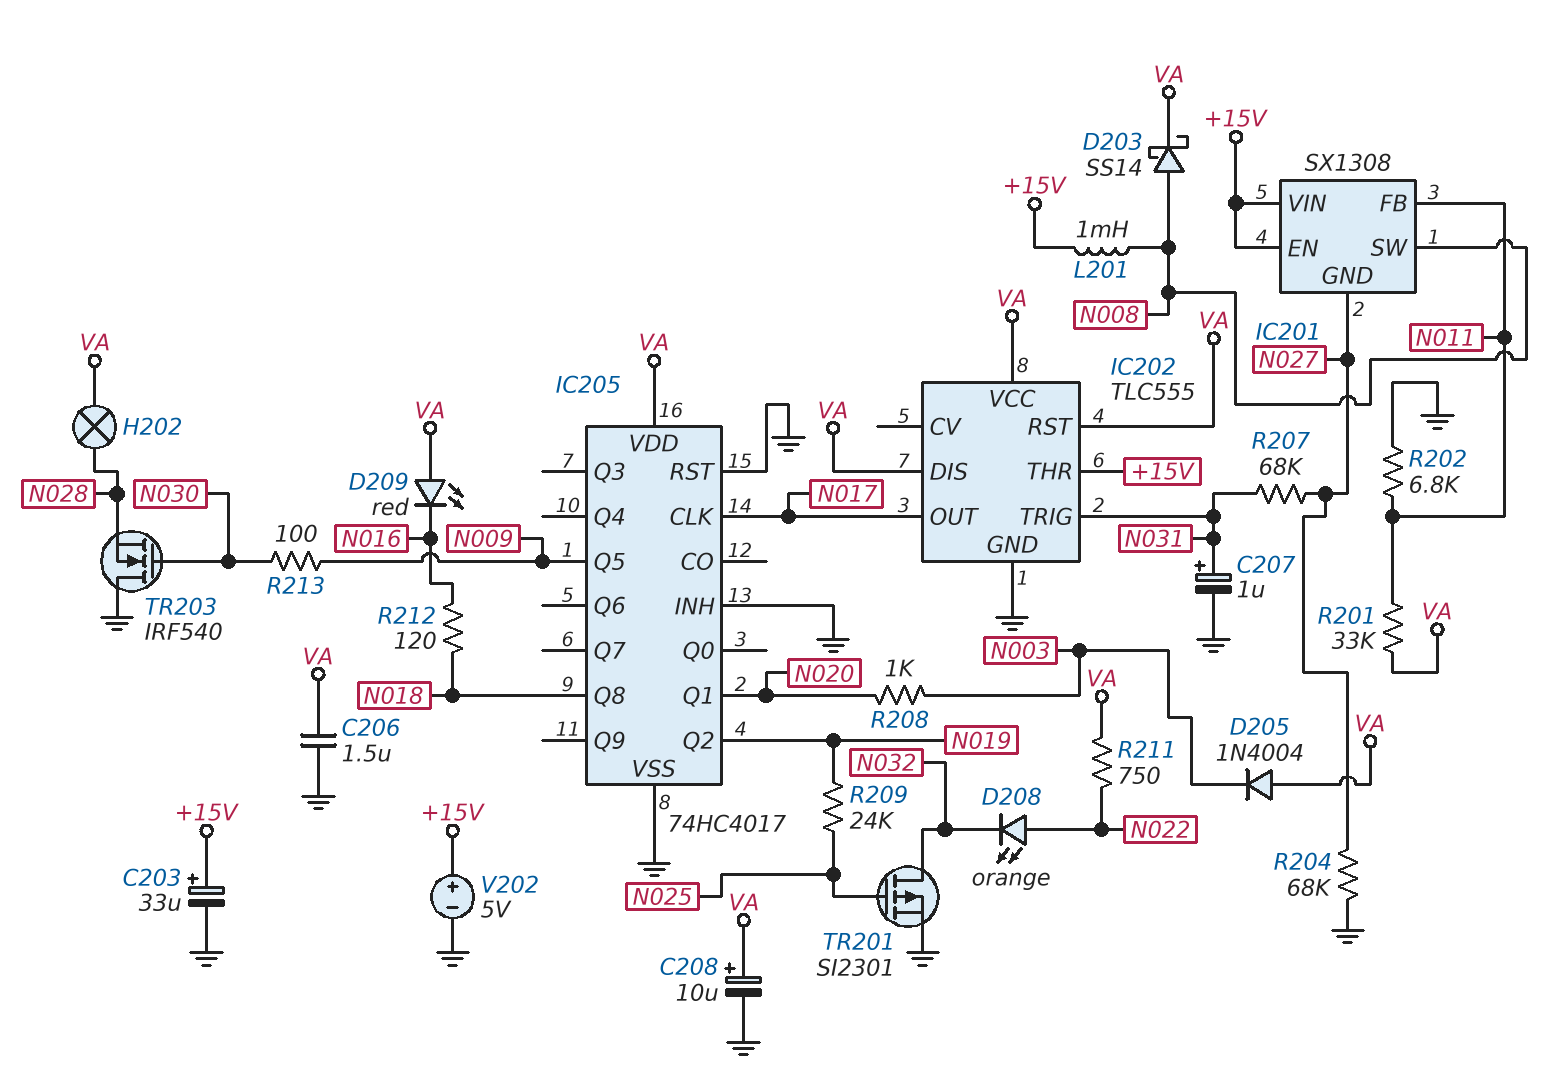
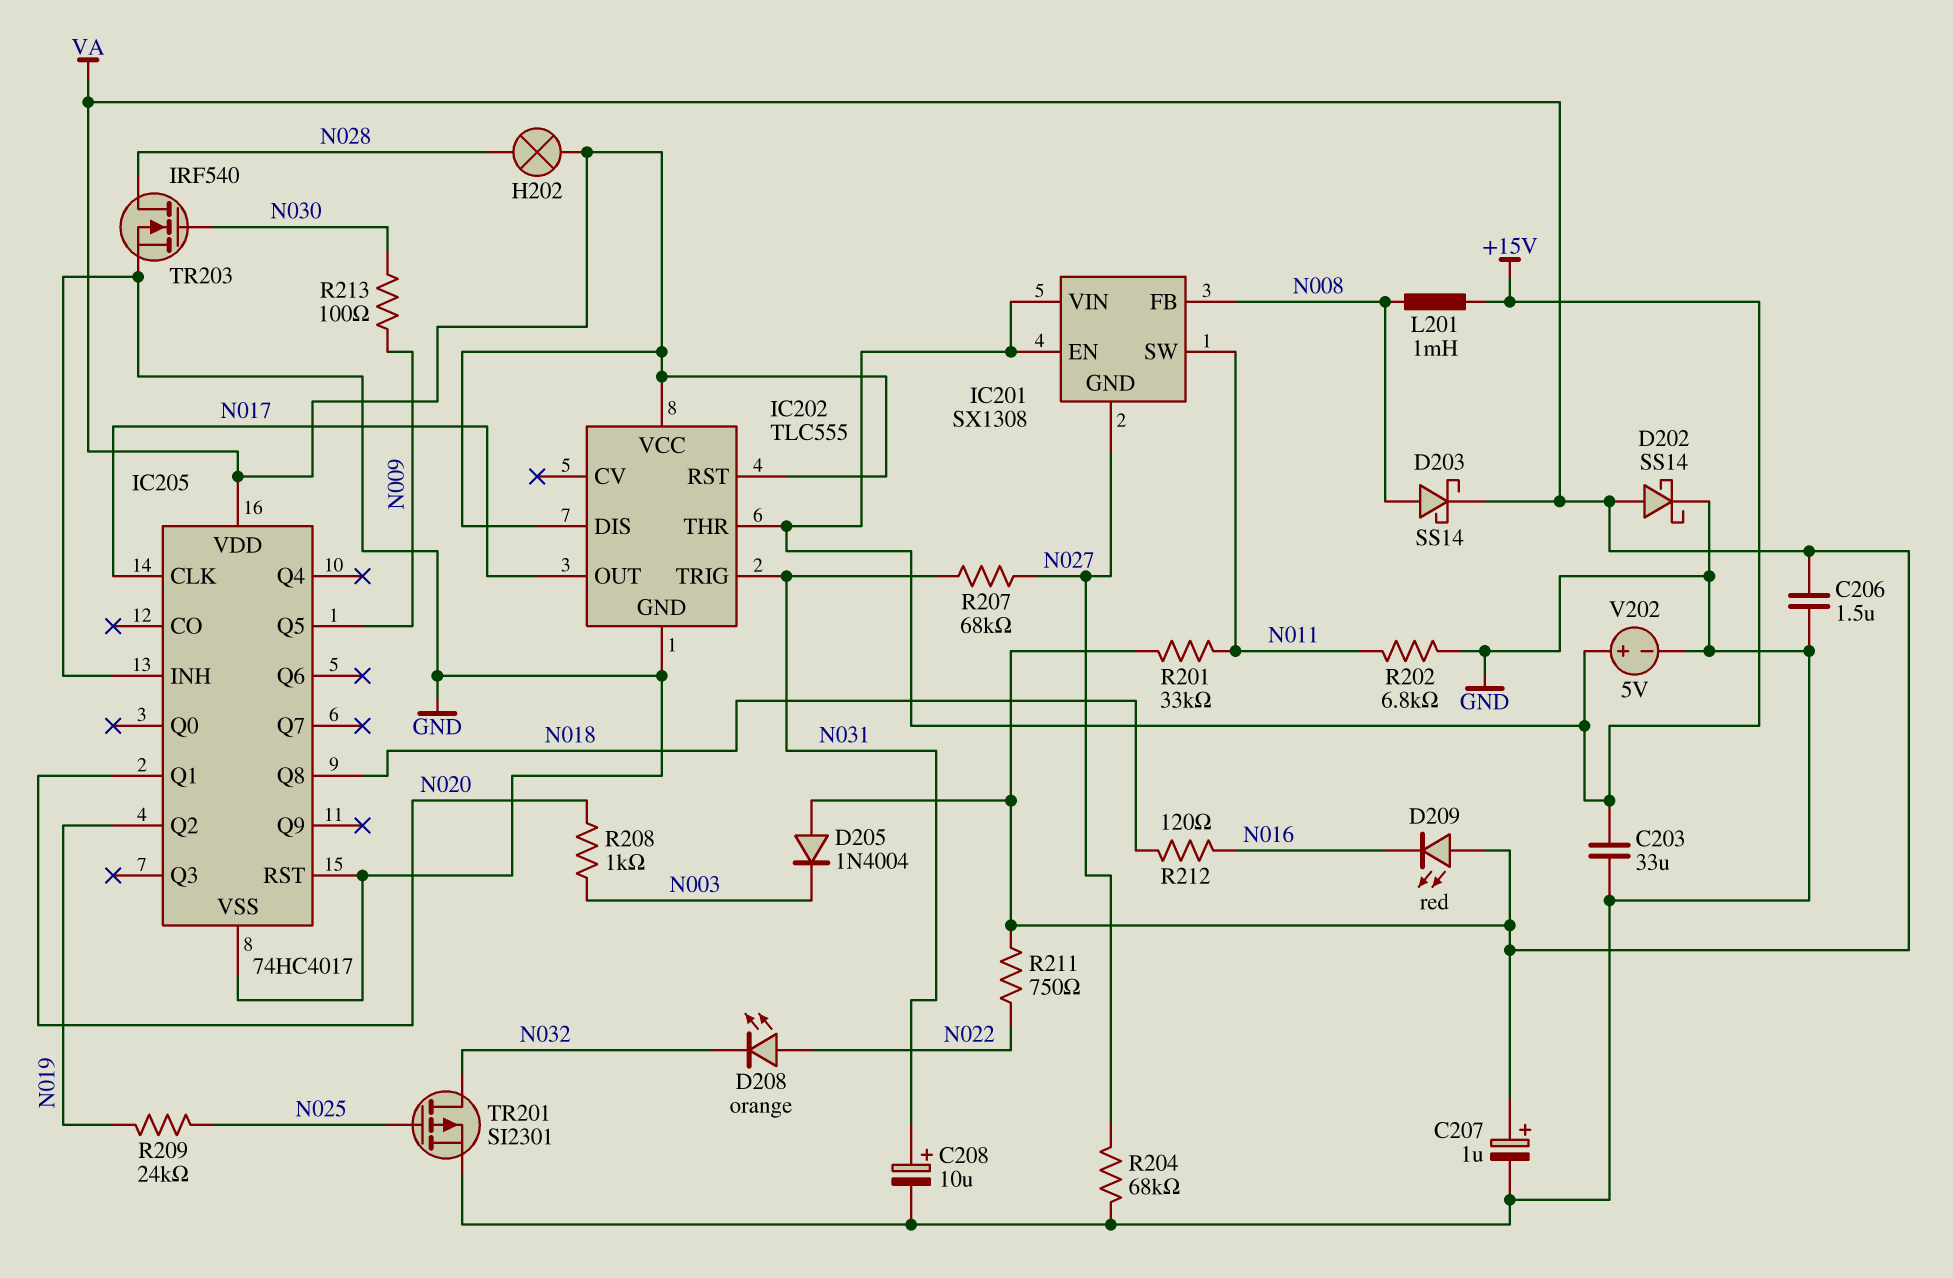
C203: 33uF (plus +15V, minus GND) -> 33uF (+15V, GND)
C207: 1uF (plus N031, minus GND) -> 1uF (plus VA, minus GND)
C208: 10uF (plus VA, minus GND) -> 10uF (plus N031, minus GND)
D202: none -> schottky SS14 (A VA, K GND)
IC201 pin FB: N011 -> N008
IC201 pin SW: N008 -> N011
TR203: NMOS IRF540 (G N030, D GND, S N028) -> NMOS IRF540 (G N030, D N028, S GND)

